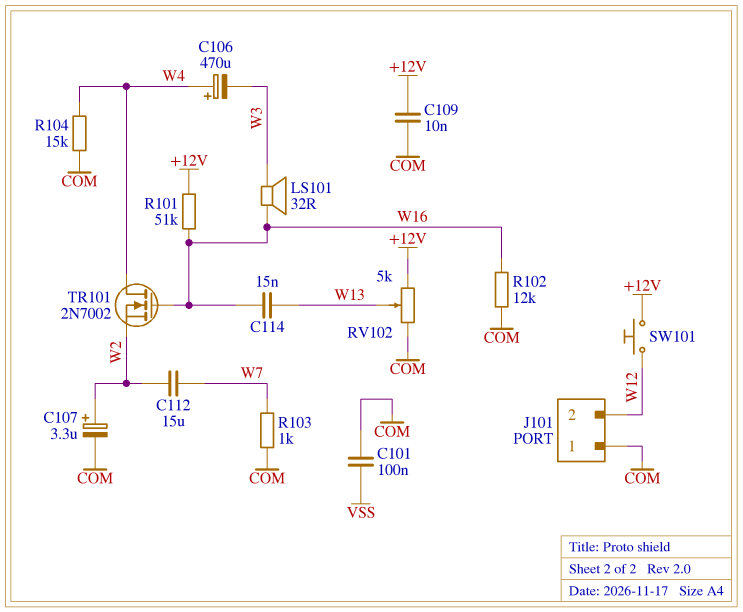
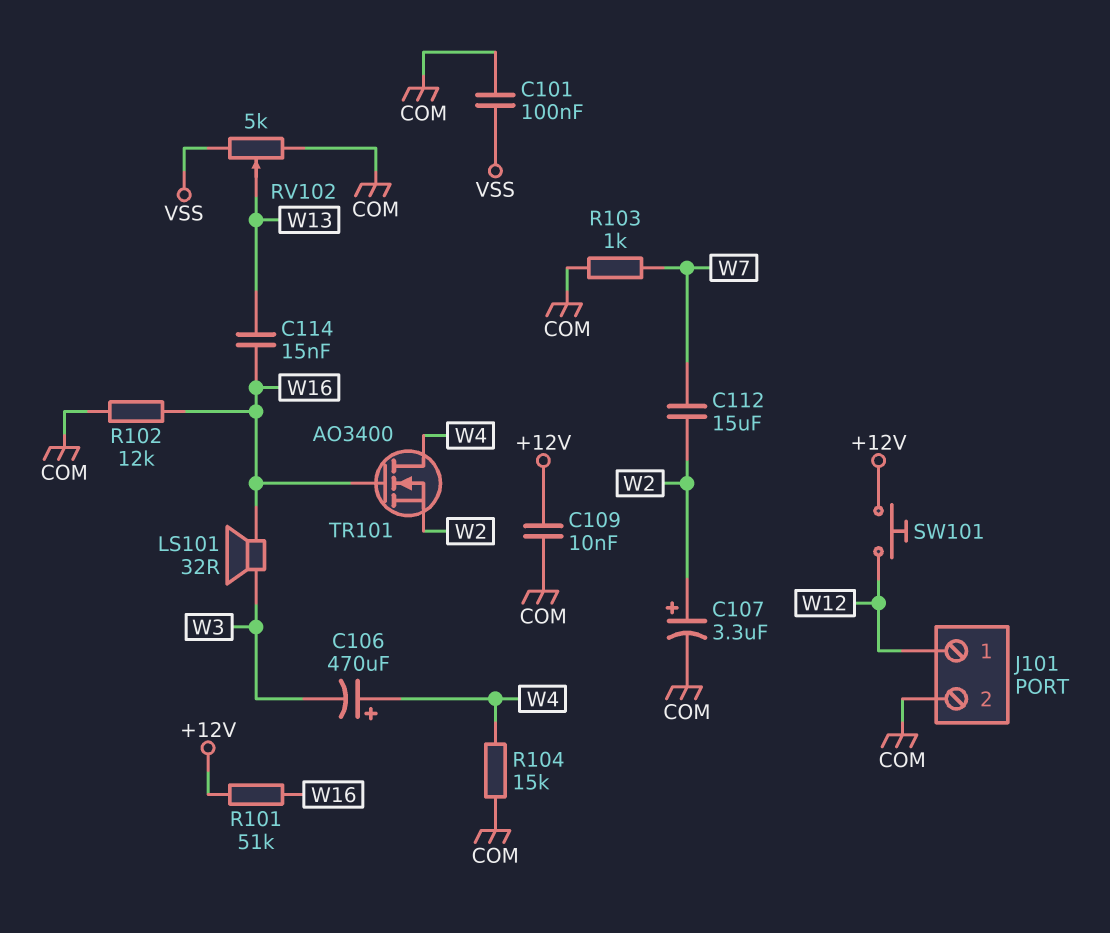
J101 pin 1: COM -> W12
J101 pin 2: W12 -> COM
RV102: 5k (+12V, COM, wiper W13) -> 5k (COM, VSS, wiper W13)
TR101: NMOS 2N7002 (G W16, D W4, S W2) -> NMOS AO3400 (G W16, D W4, S W2)

